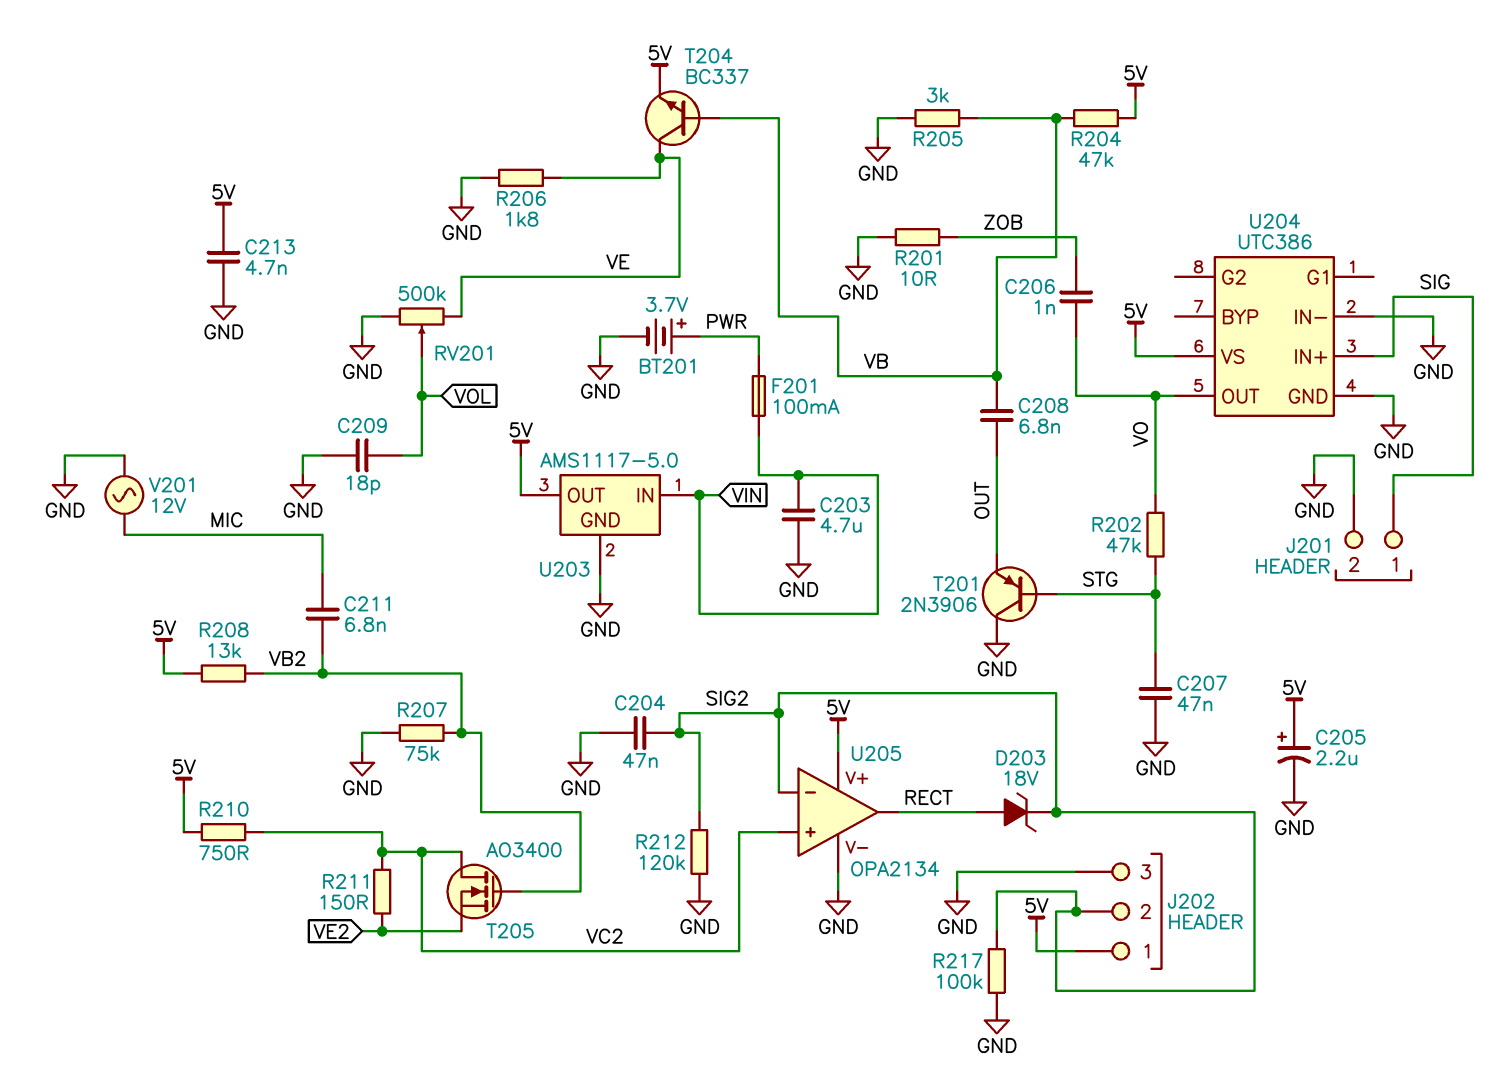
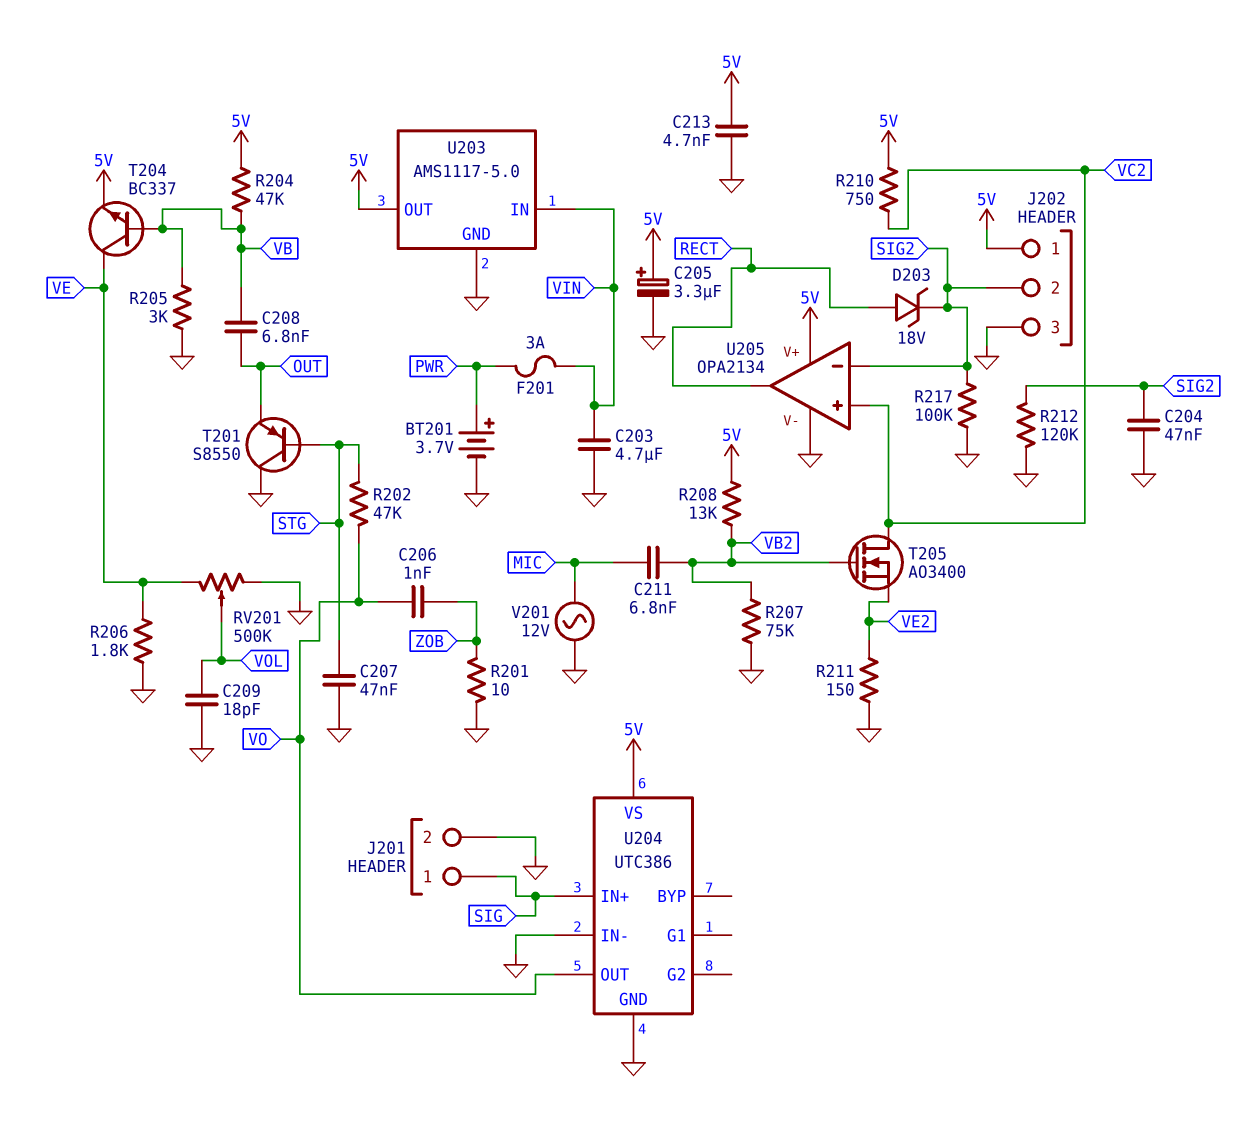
C205: 2.2uF (plus 5V, minus GND) -> 3.3uF (plus 5V, minus GND)
F201: 100mA (PWR, VIN) -> 3A (PWR, VIN)
R211: 150 (VC2, VE2) -> 150 (GND, VE2)
T201: PNP 2N3906 (B STG, C GND, E OUT) -> PNP S8550 (B STG, C GND, E OUT)

